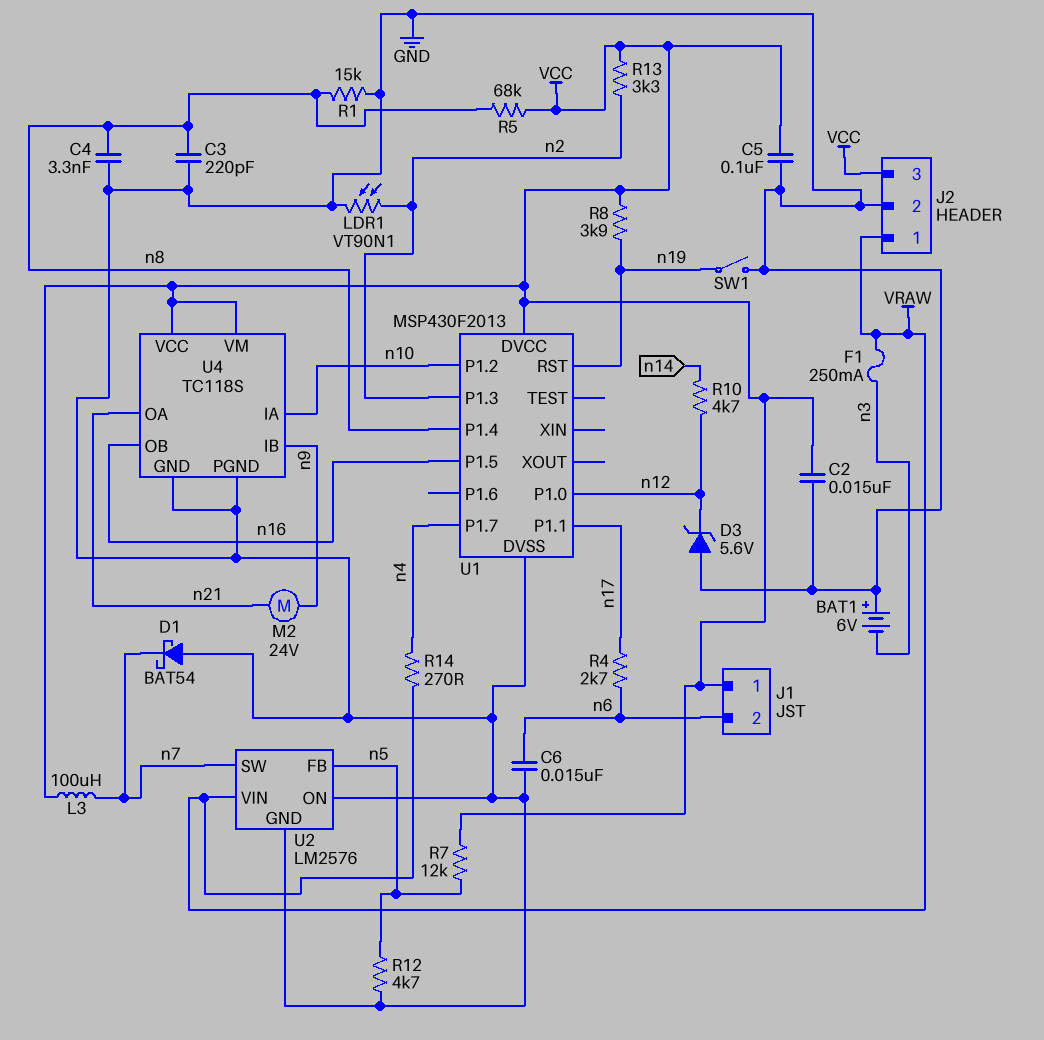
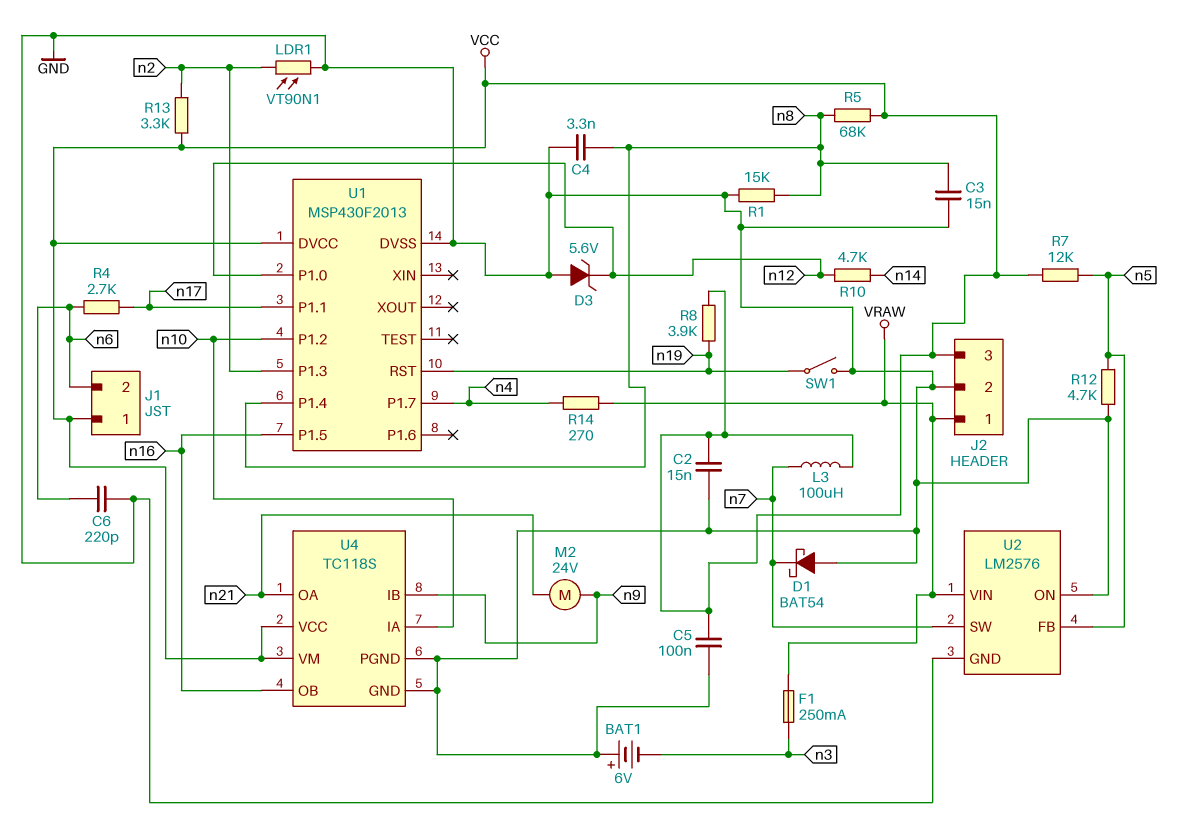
C3: 220pF (GND, n8) -> 15nF (GND, n8)
C6: 15nF (GND, n6) -> 220pF (GND, n6)

